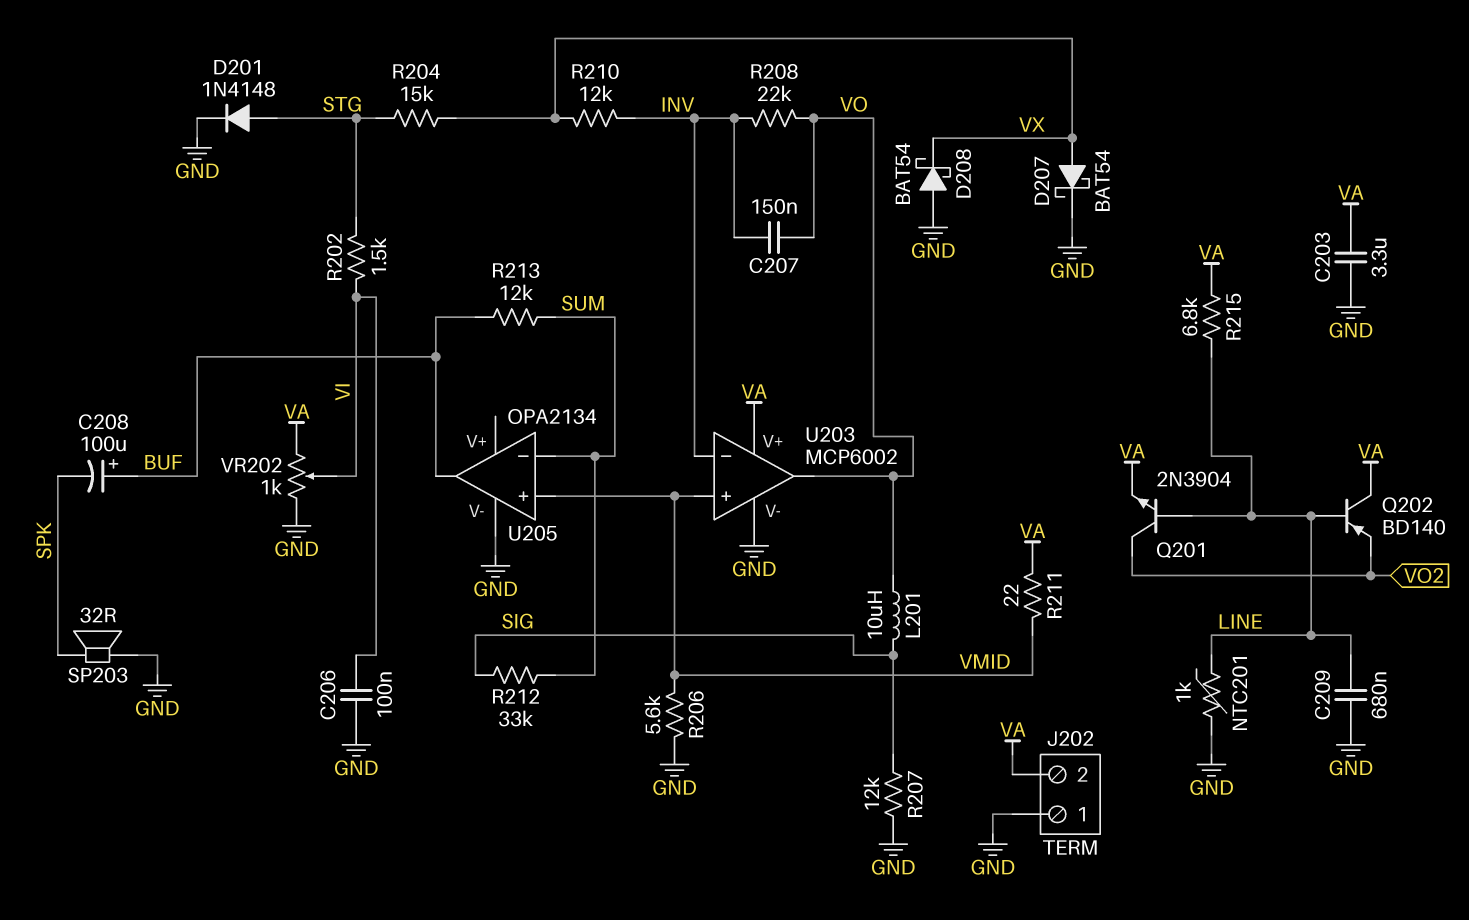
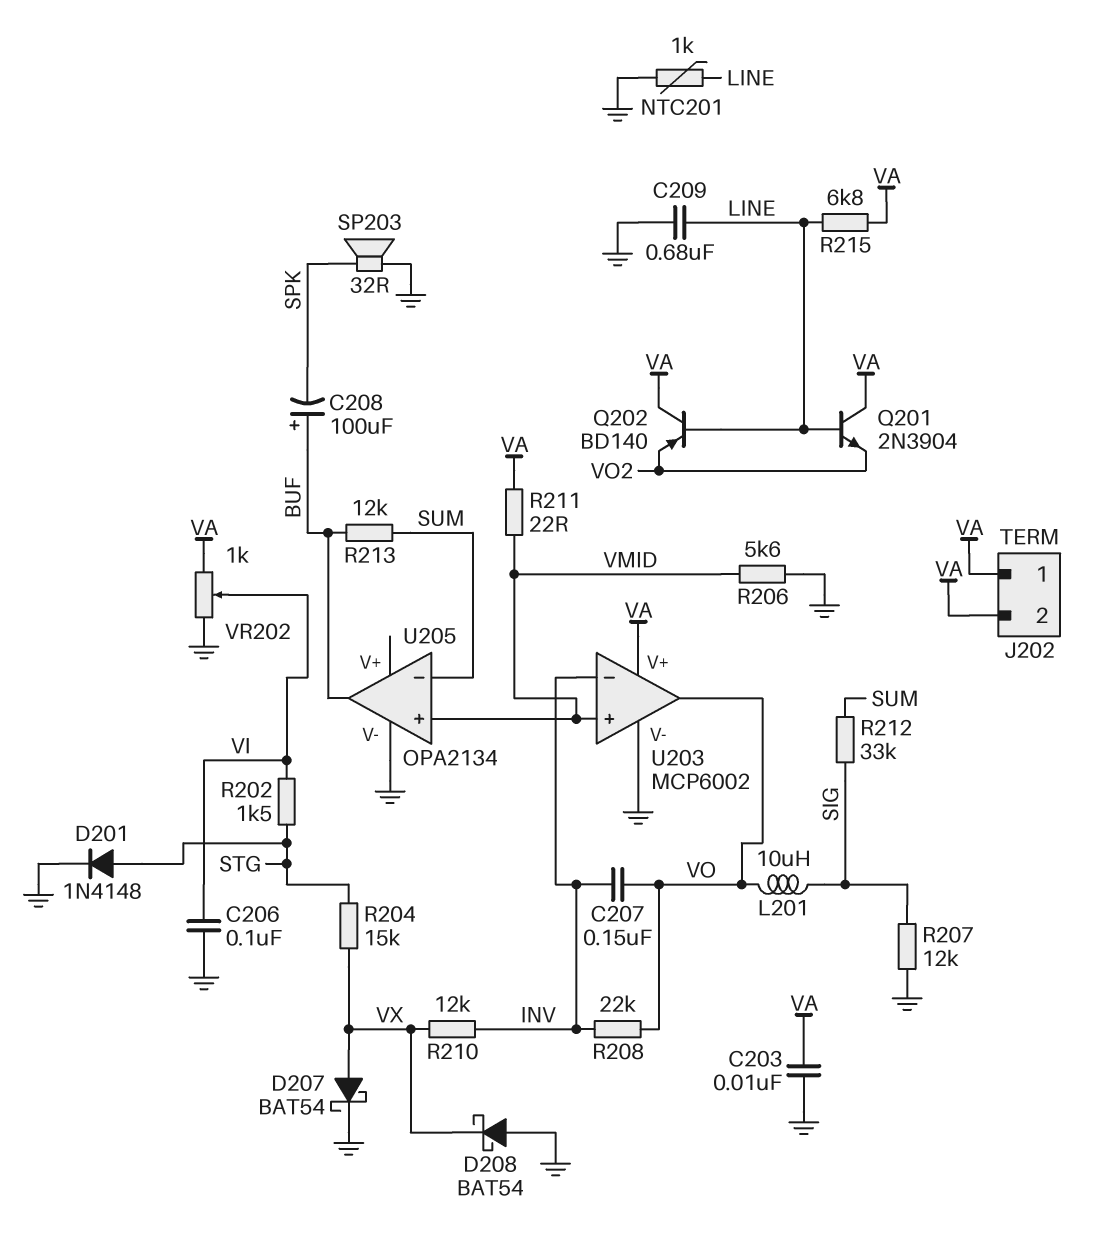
C203: 3.3uF (GND, VA) -> 10nF (GND, VA)
J202 pin 1: GND -> VA
Q201: NPN 2N3904 (B LINE, C VO2, E VA) -> NPN 2N3904 (B LINE, C VA, E VO2)

